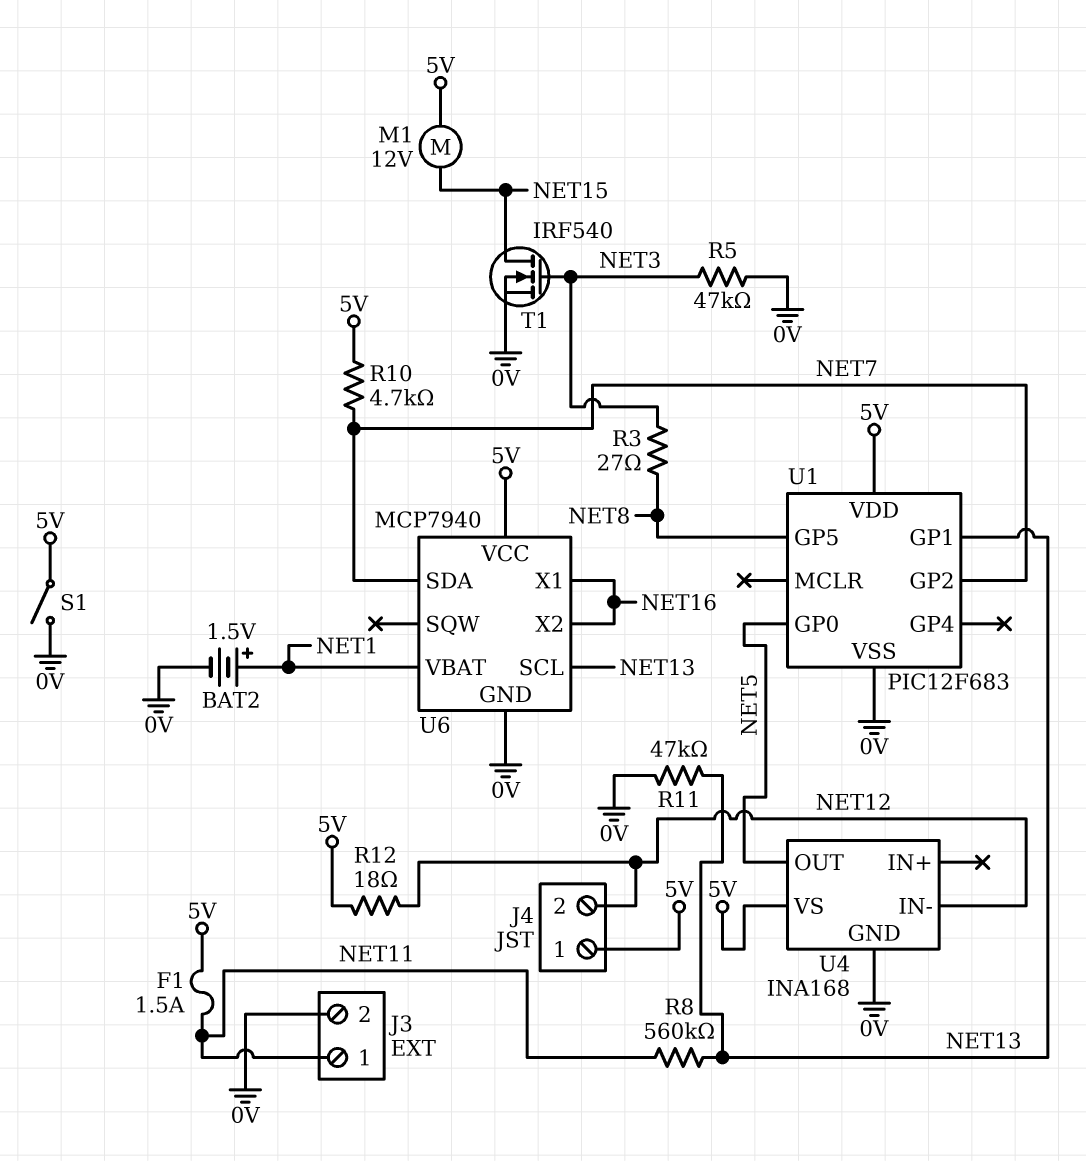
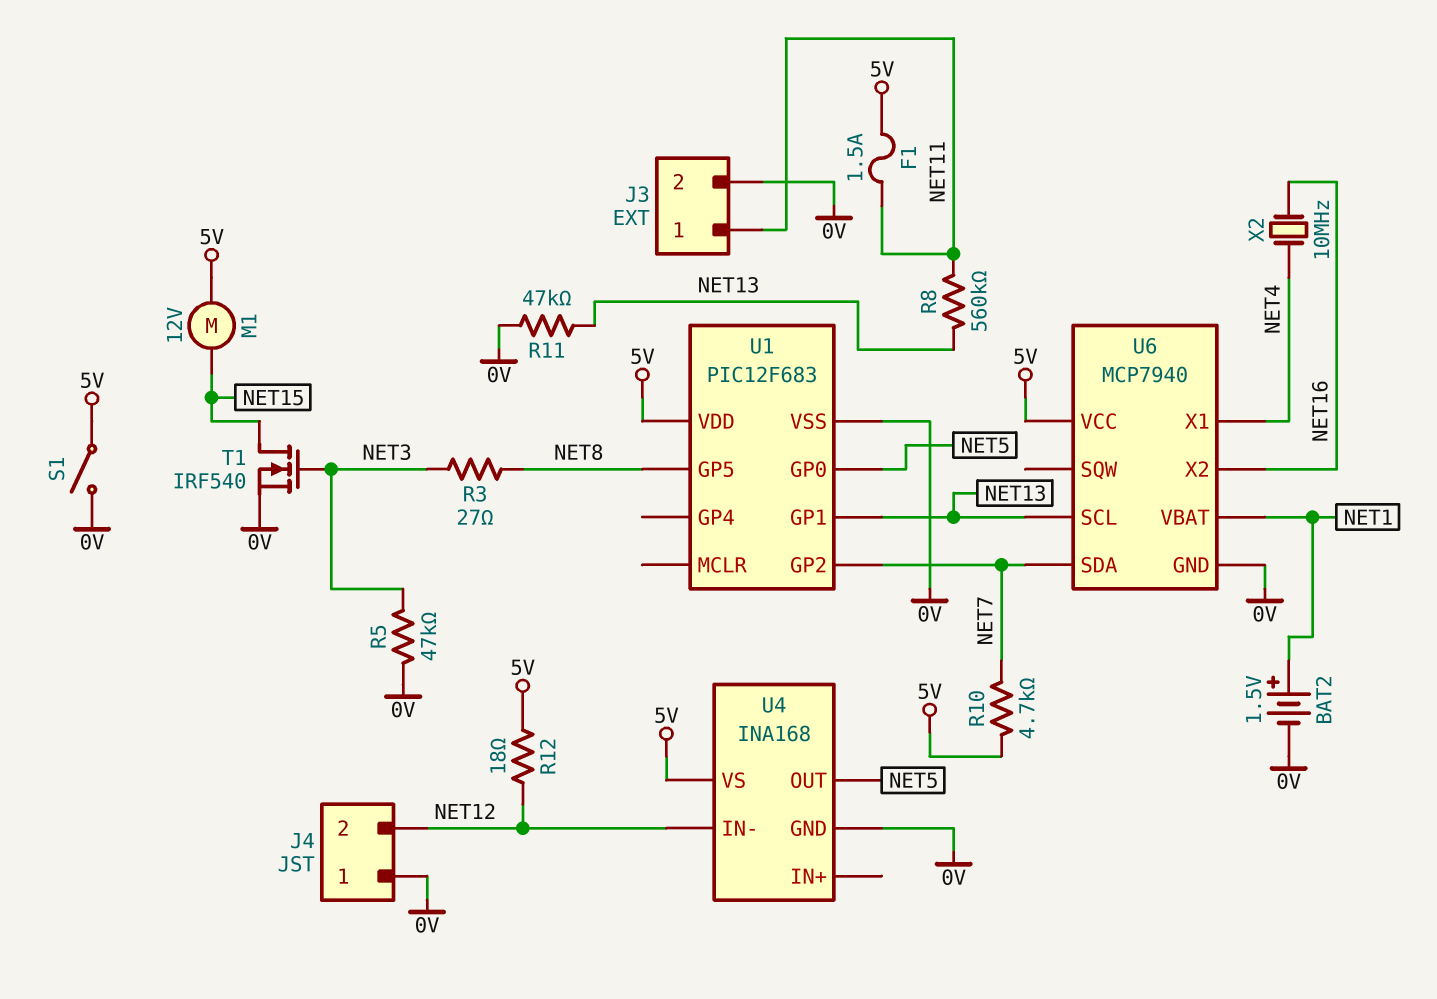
J4 pin 1: 5V -> 0V
U6 pin X1: NET16 -> NET4
X2: none -> 10MHz (NET4, NET16)

